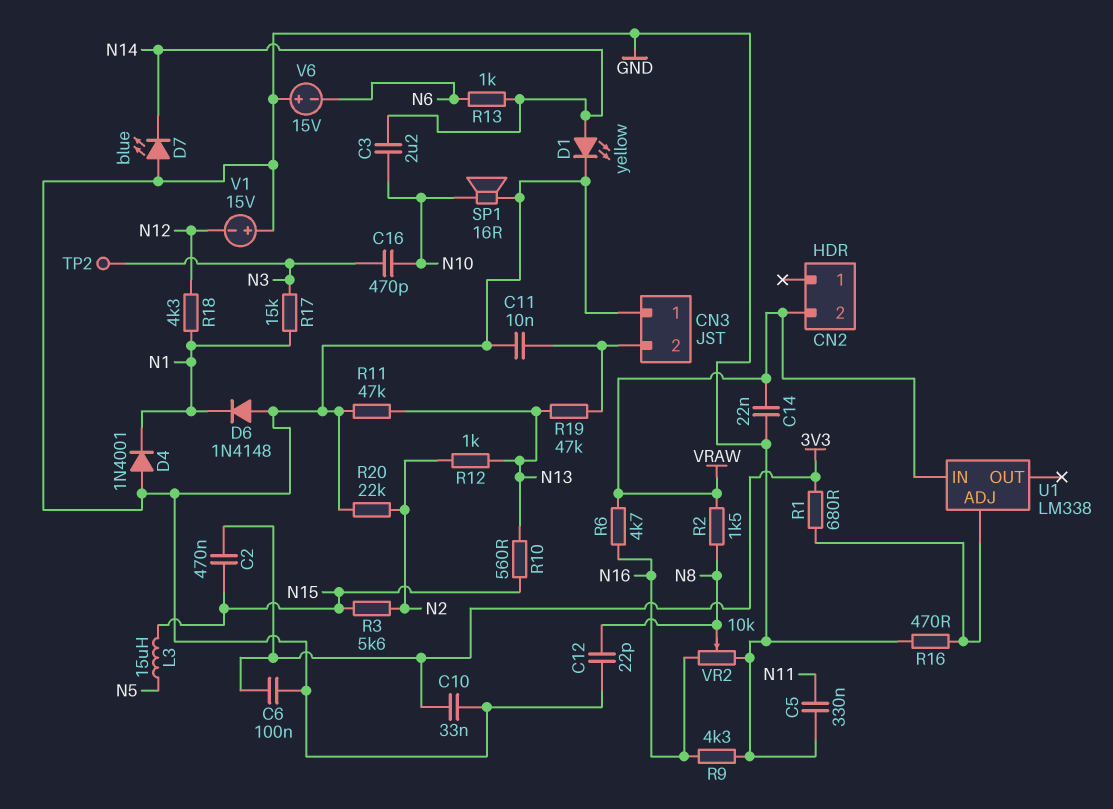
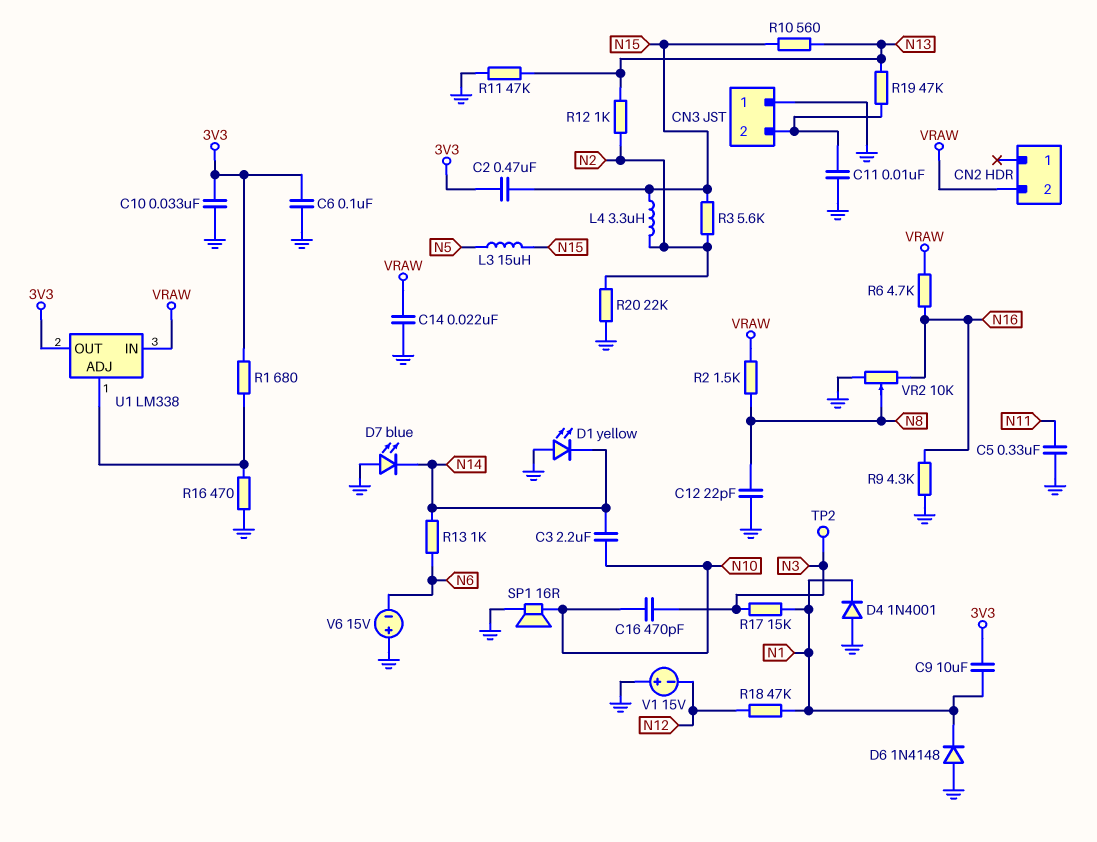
C9: none -> 10uF (3V3, N1)
D1: LED yellow (A N14, K GND) -> LED yellow (A GND, K N14)
L4: none -> 3.3uH (N2, N15)
R18: 4.3k (N1, N12) -> 47k (N1, N12)
U1 pin OUT: none -> 3V3

